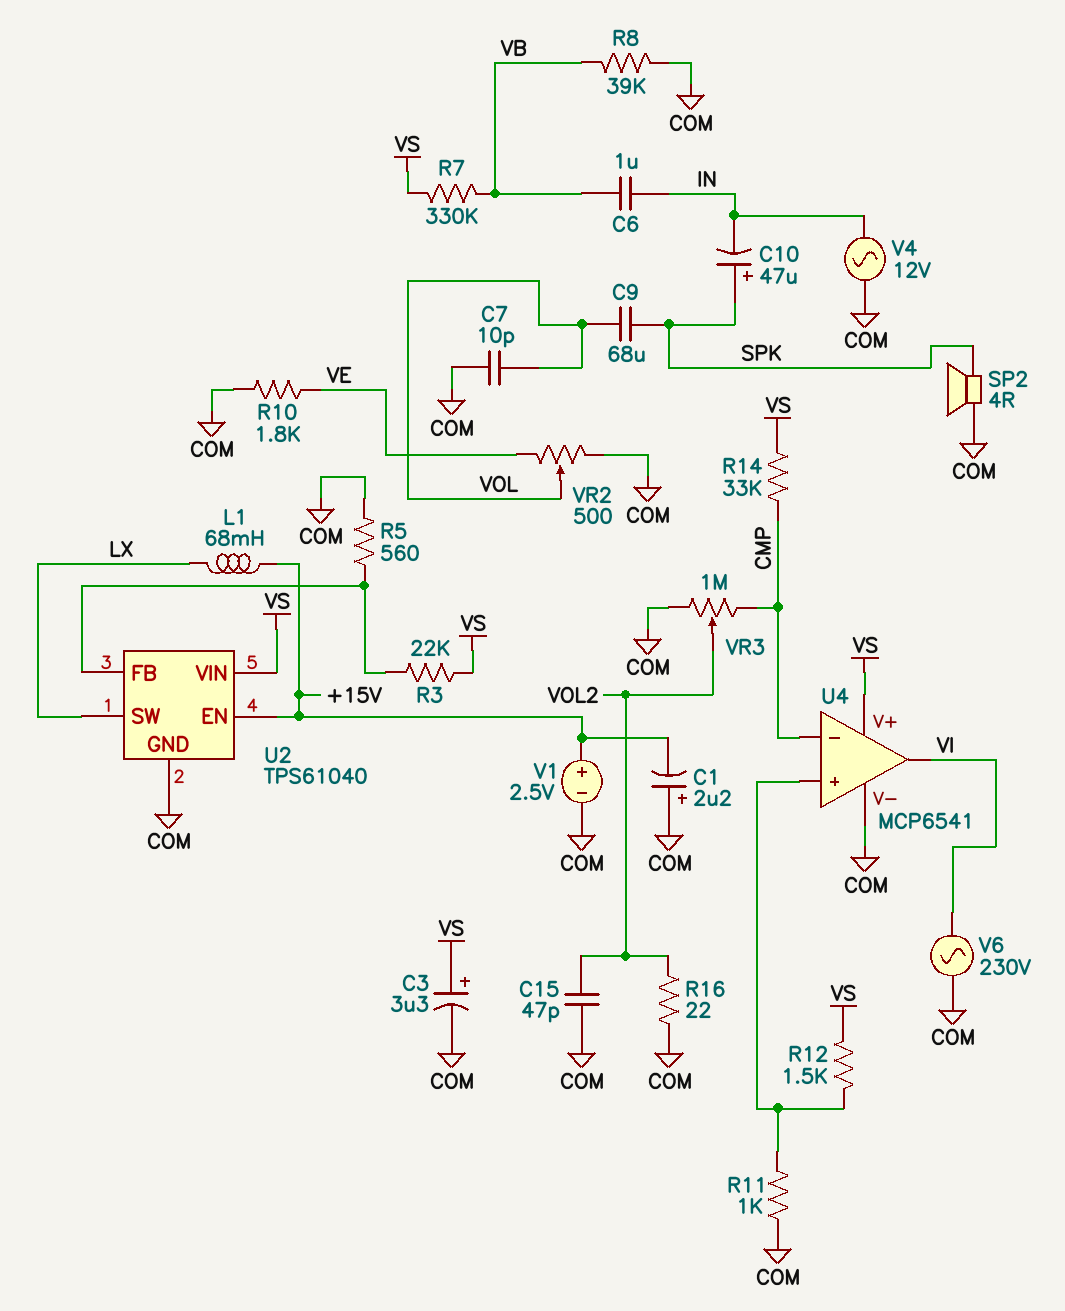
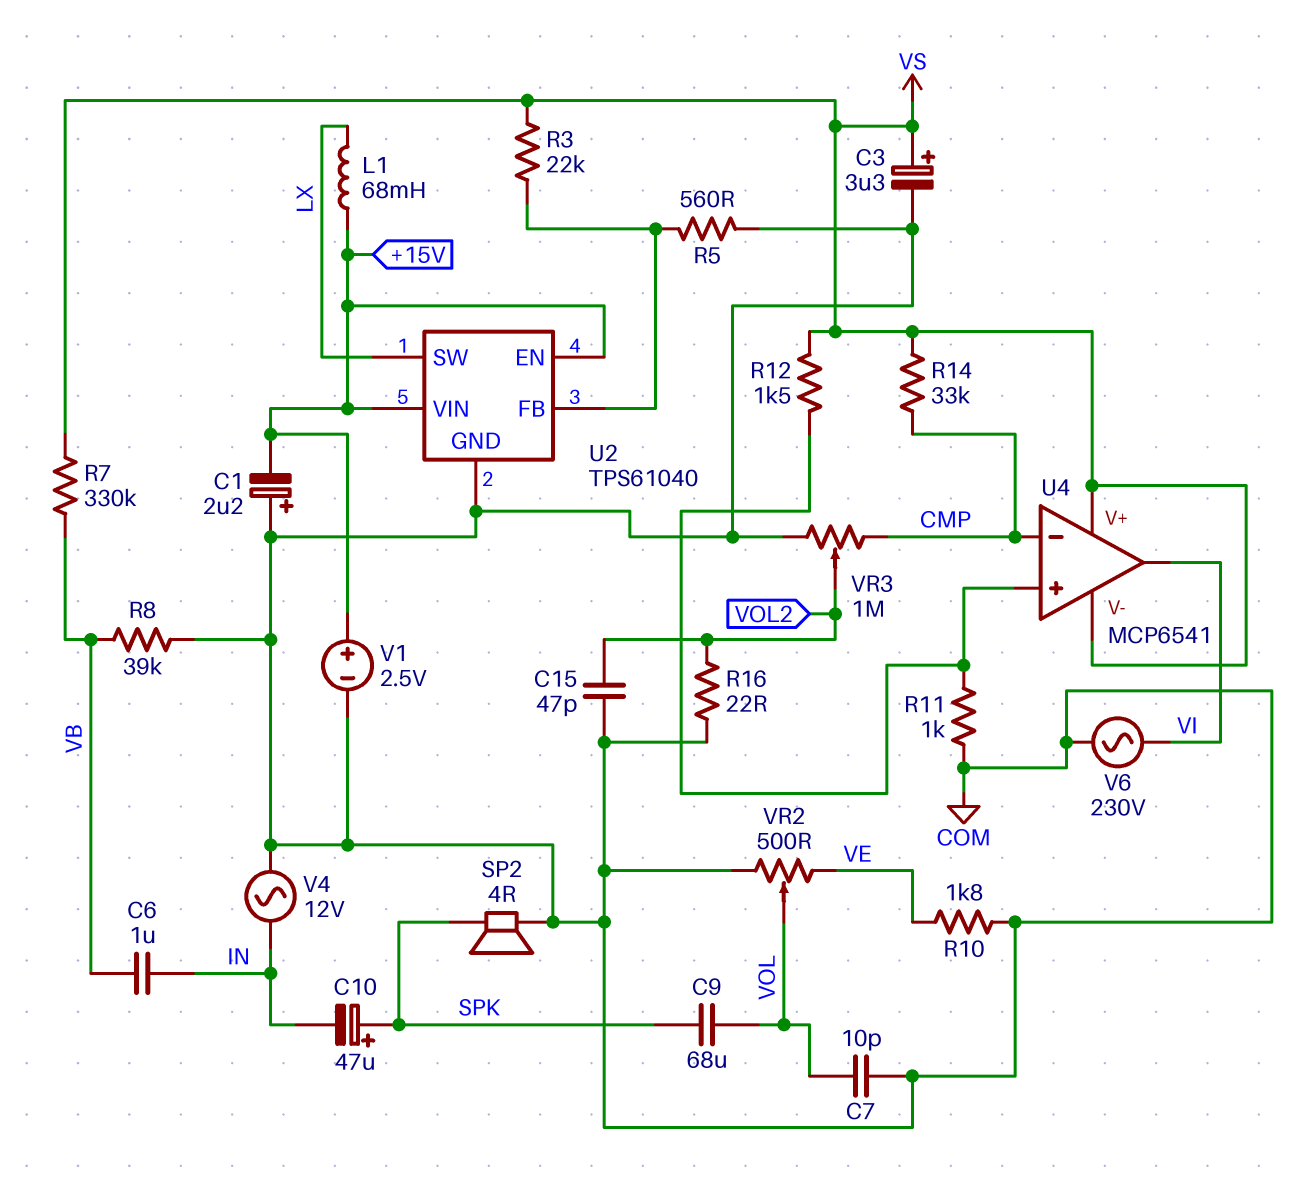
U2 pin VIN: VS -> +15V
U4 pin V-: COM -> VS

